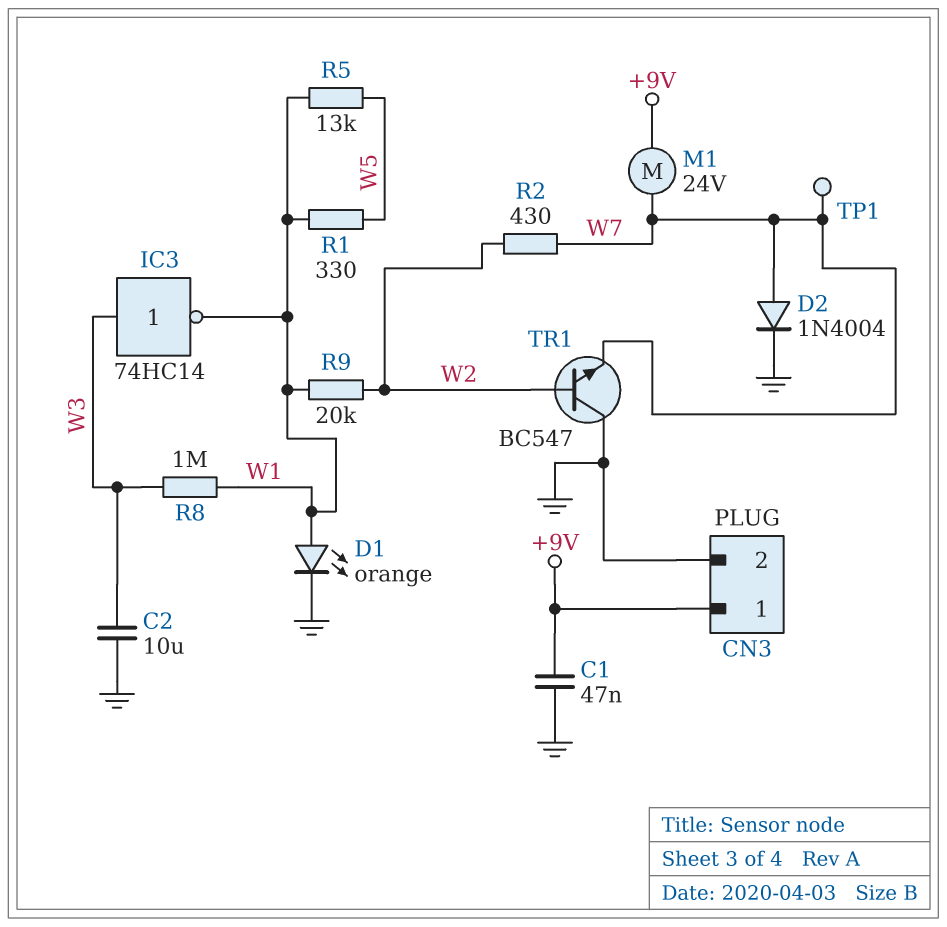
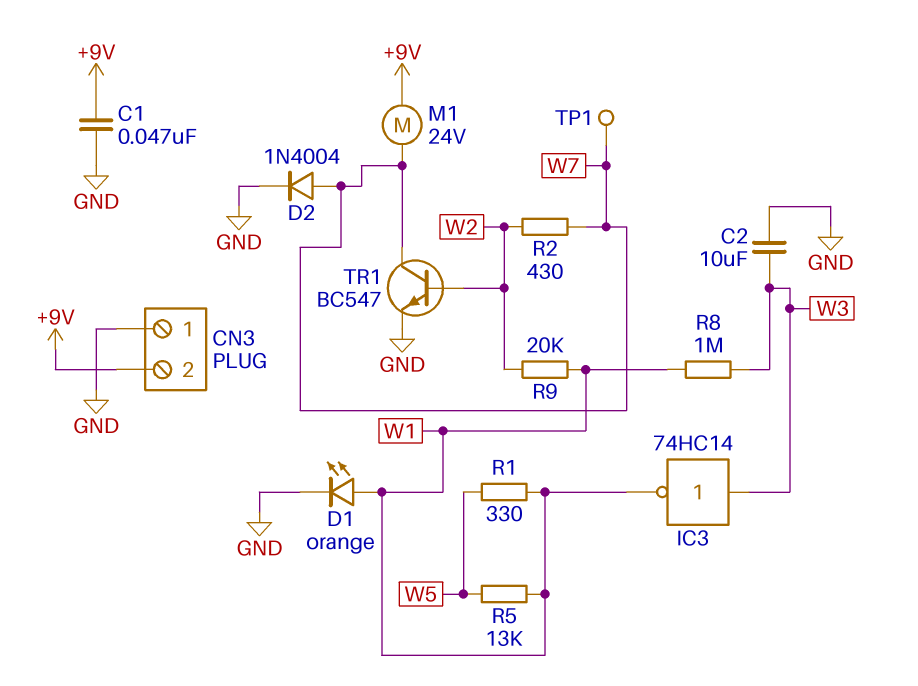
CN3 pin 1: +9V -> GND
CN3 pin 2: GND -> +9V
TR1: NPN BC547 (B W2, C GND, E W7) -> NPN BC547 (B W2, C W7, E GND)

